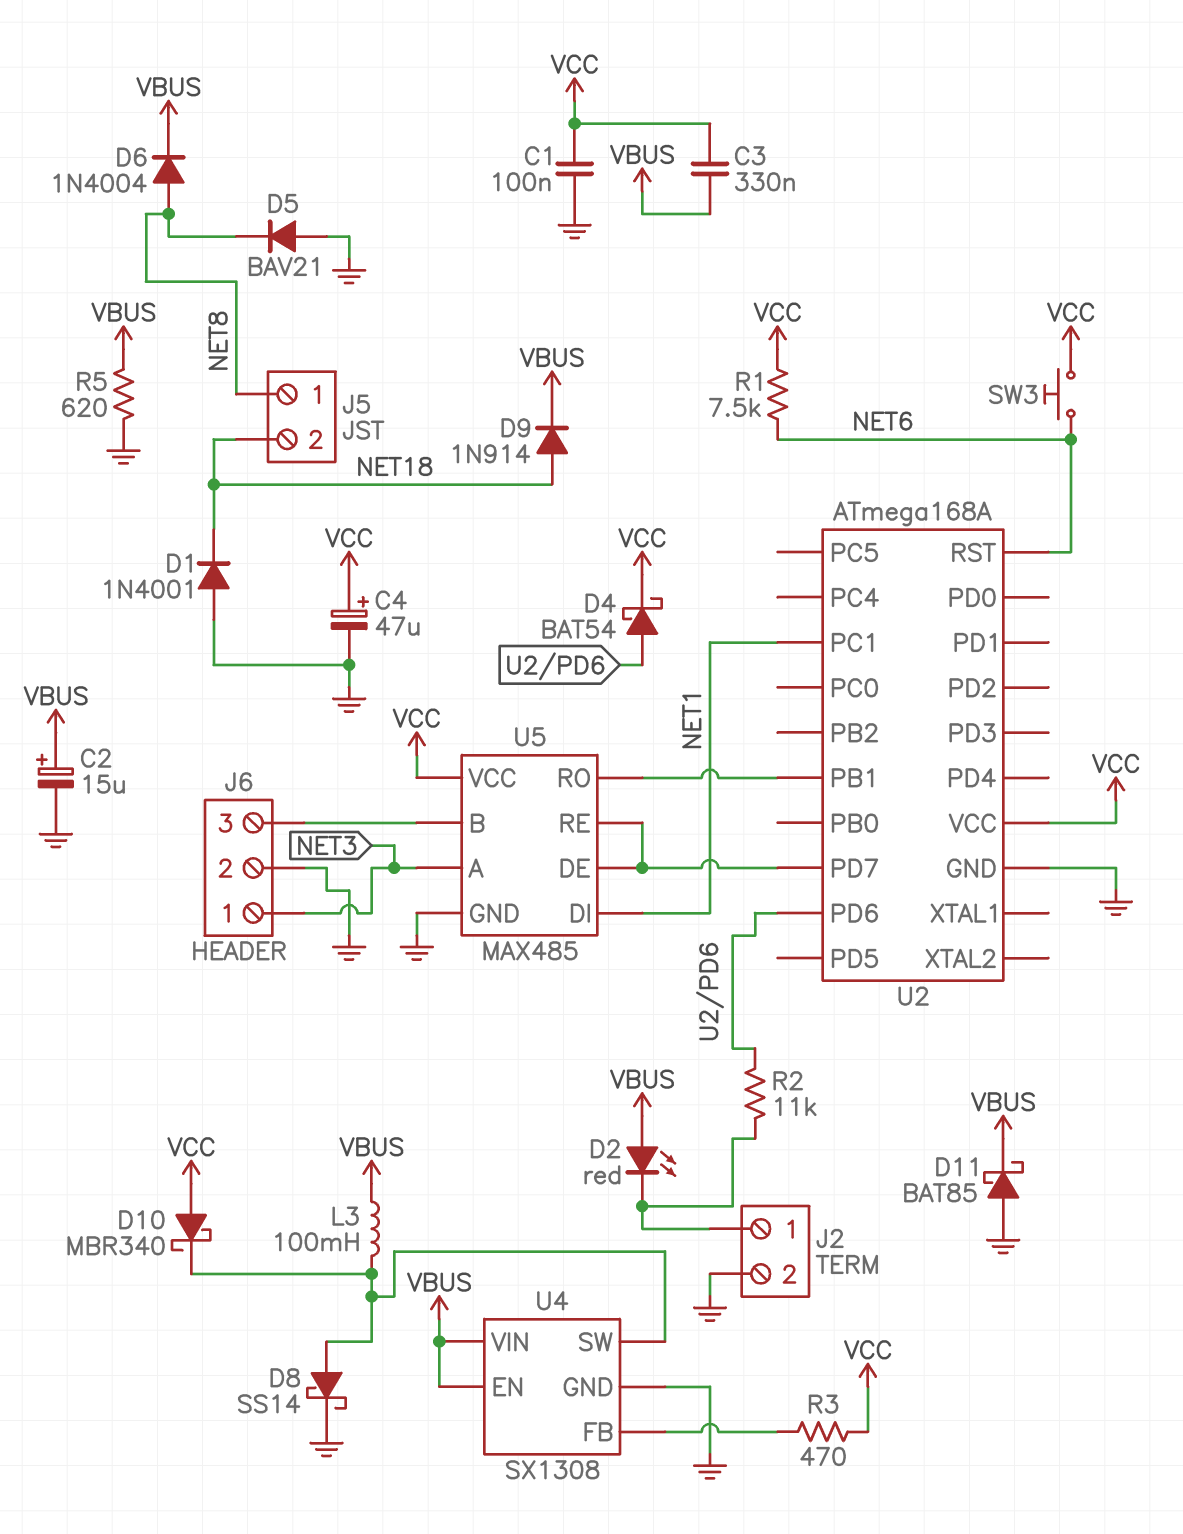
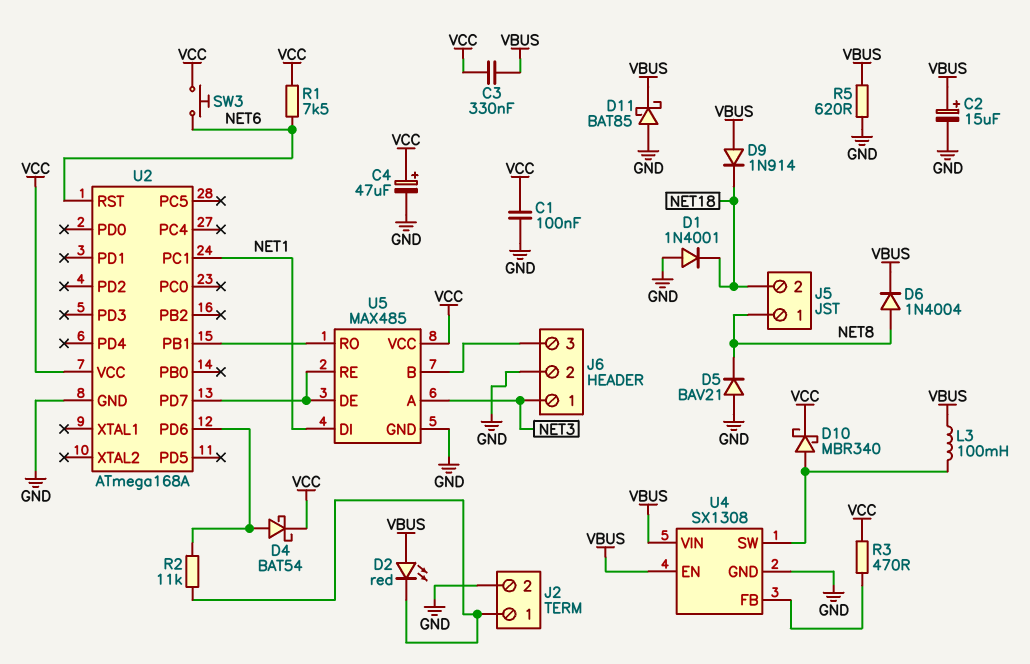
D8: schottky SS14 (A U4/SW, K GND) -> none
D9: diode 1N914 (A NET18, K VBUS) -> diode 1N914 (A VBUS, K NET18)
D10: schottky MBR340 (A VCC, K U4/SW) -> schottky MBR340 (A U4/SW, K VCC)

